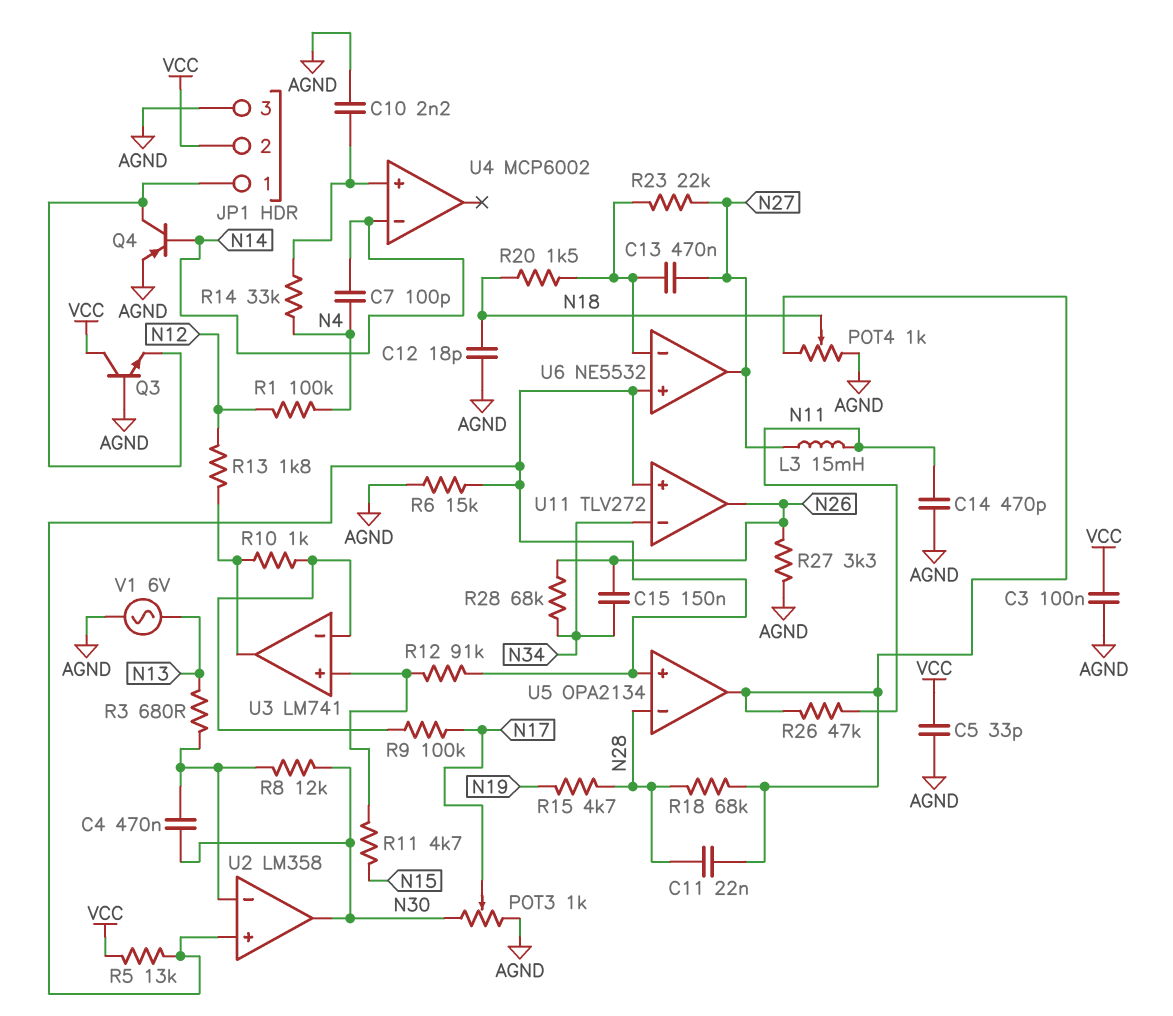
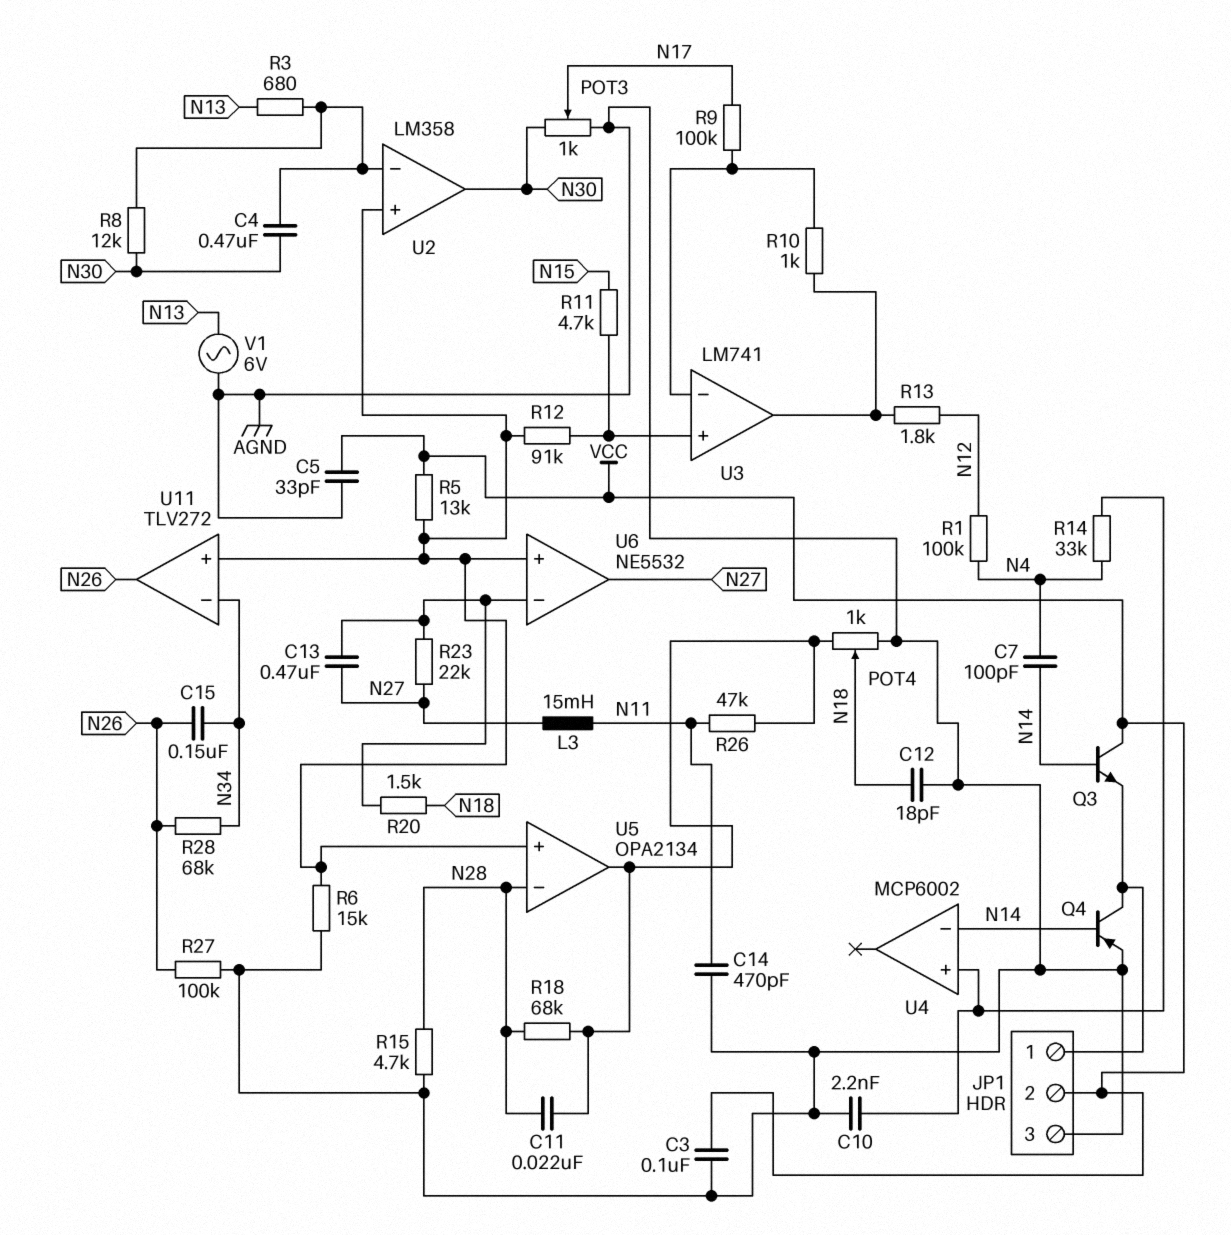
Q3: NPN (B AGND, C VCC, E JP1/1) -> NPN (B N14, C VCC, E JP1/1)
R15: 4.7k (N19, N28) -> 4.7k (AGND, N28)
R27: 3.3k (AGND, N26) -> 100k (AGND, N26)

